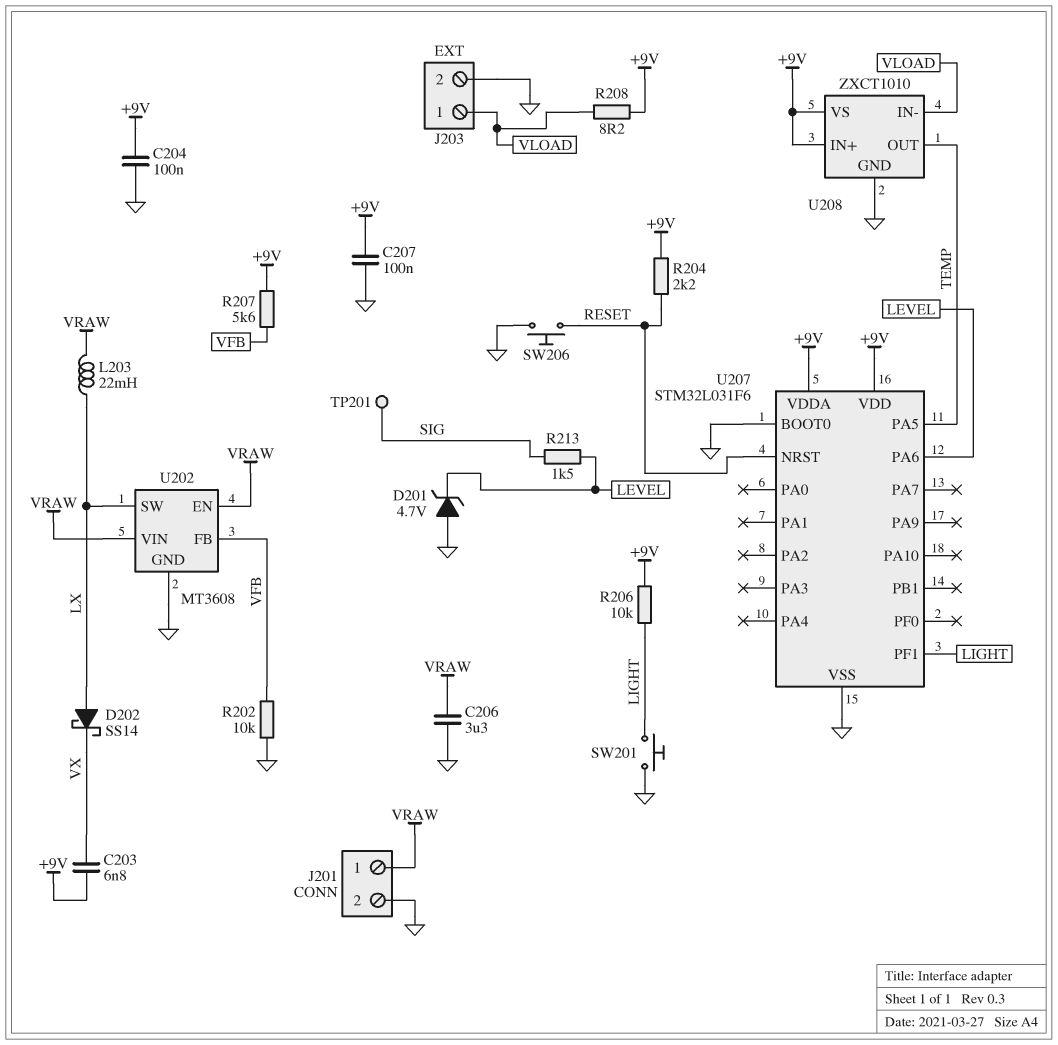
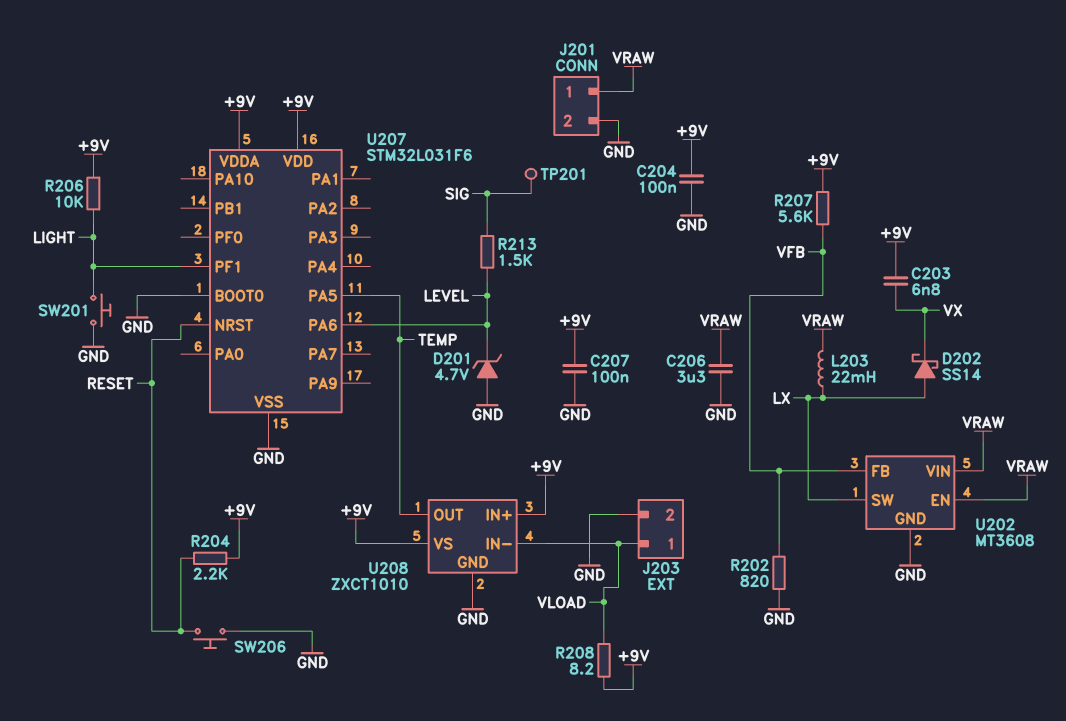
R202: 10k (GND, VFB) -> 820 (GND, VFB)

